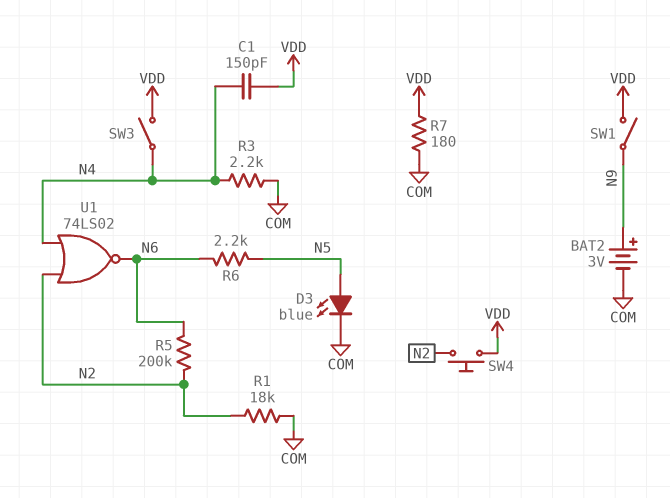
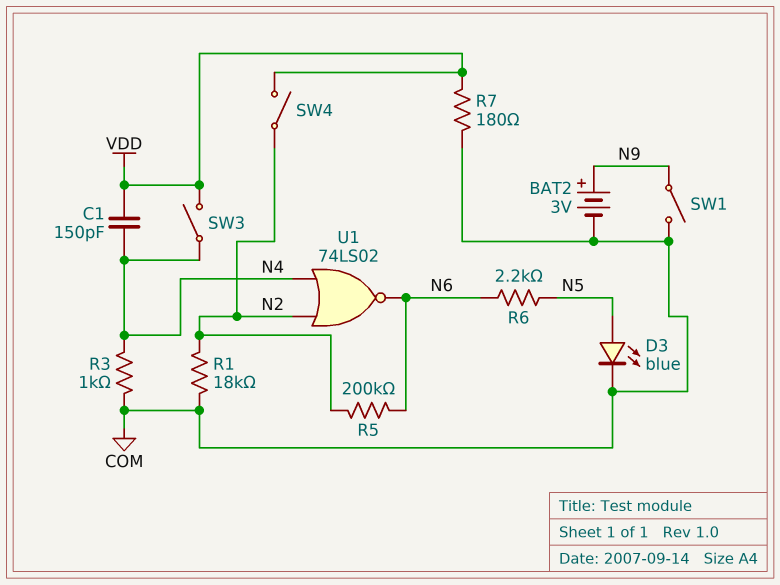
R3: 2.2k (COM, N4) -> 1k (COM, N4)
SW1: switch (N9, VDD) -> switch (COM, N9)
SW4: button (N2, VDD) -> switch (N2, VDD)

